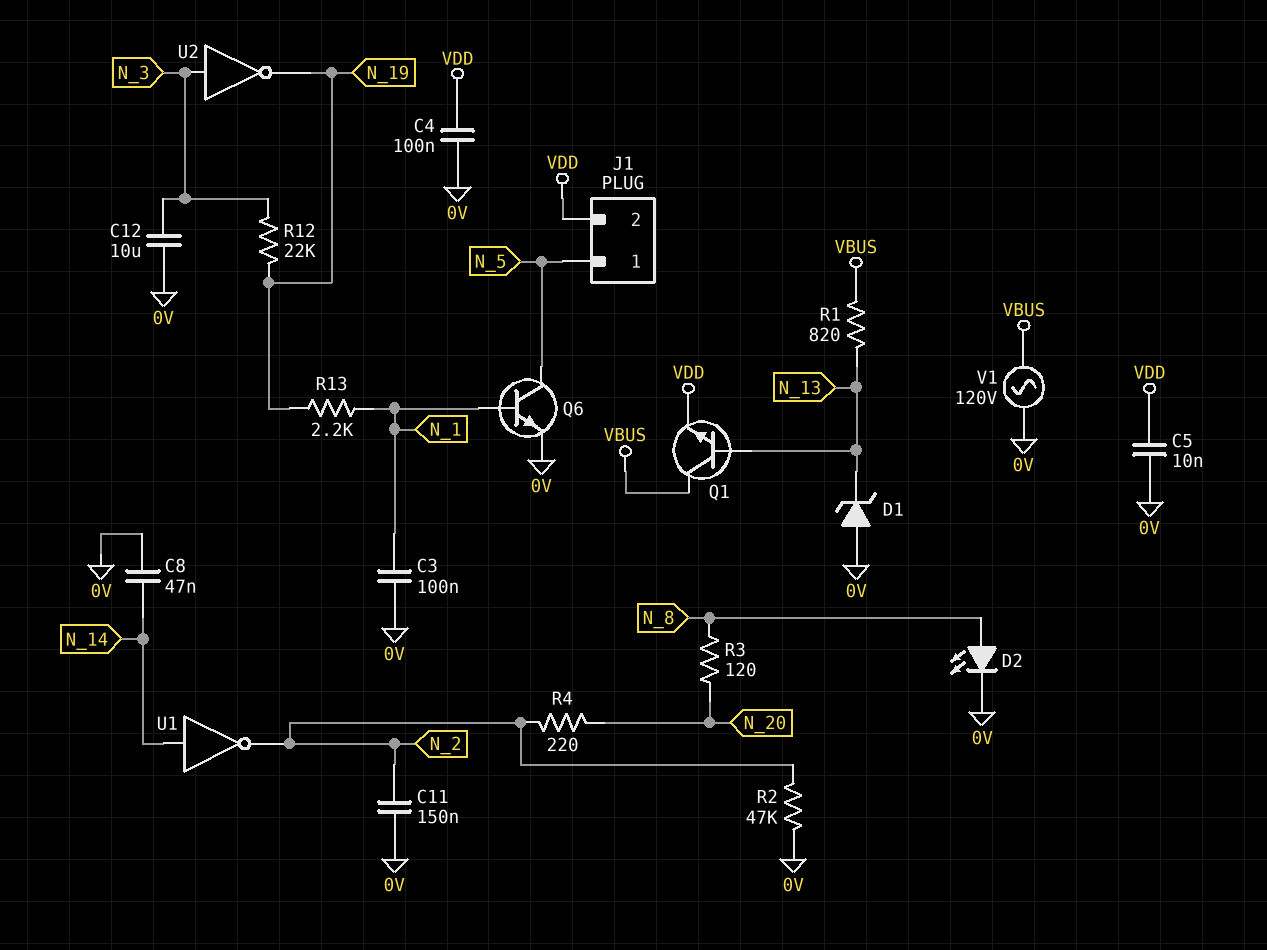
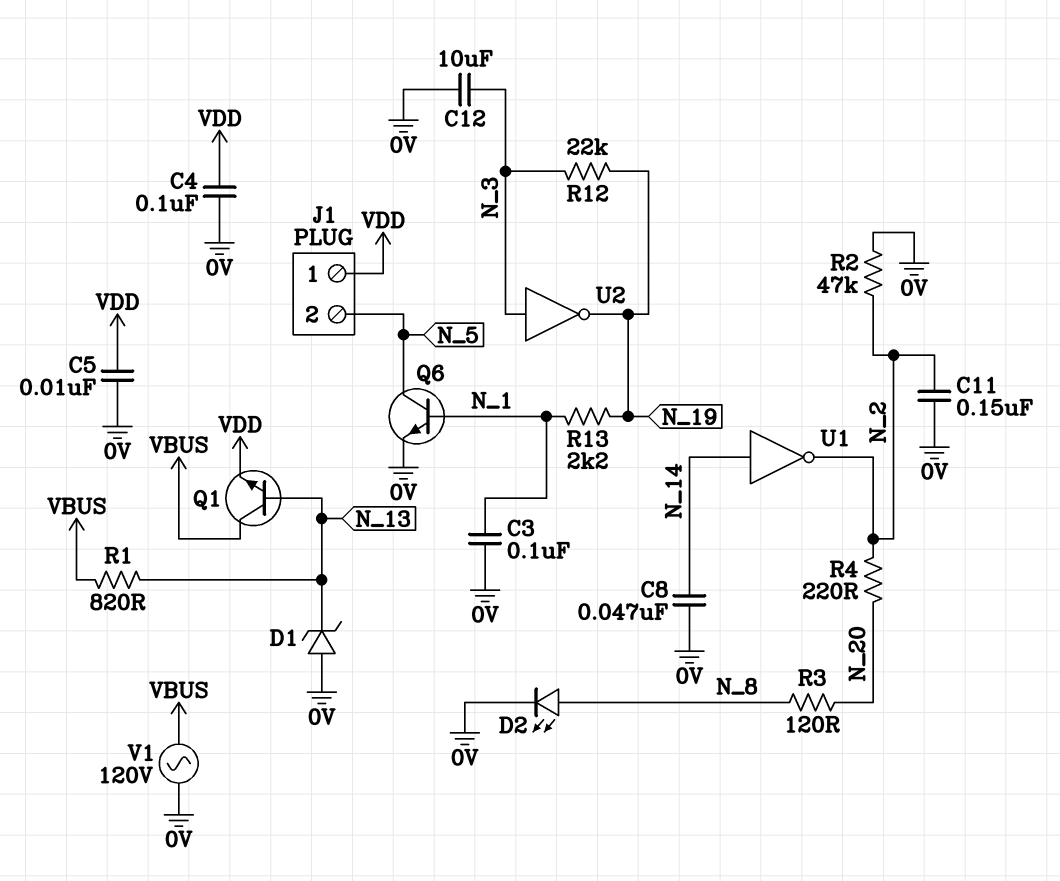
J1 pin 1: N_5 -> VDD
J1 pin 2: VDD -> N_5

